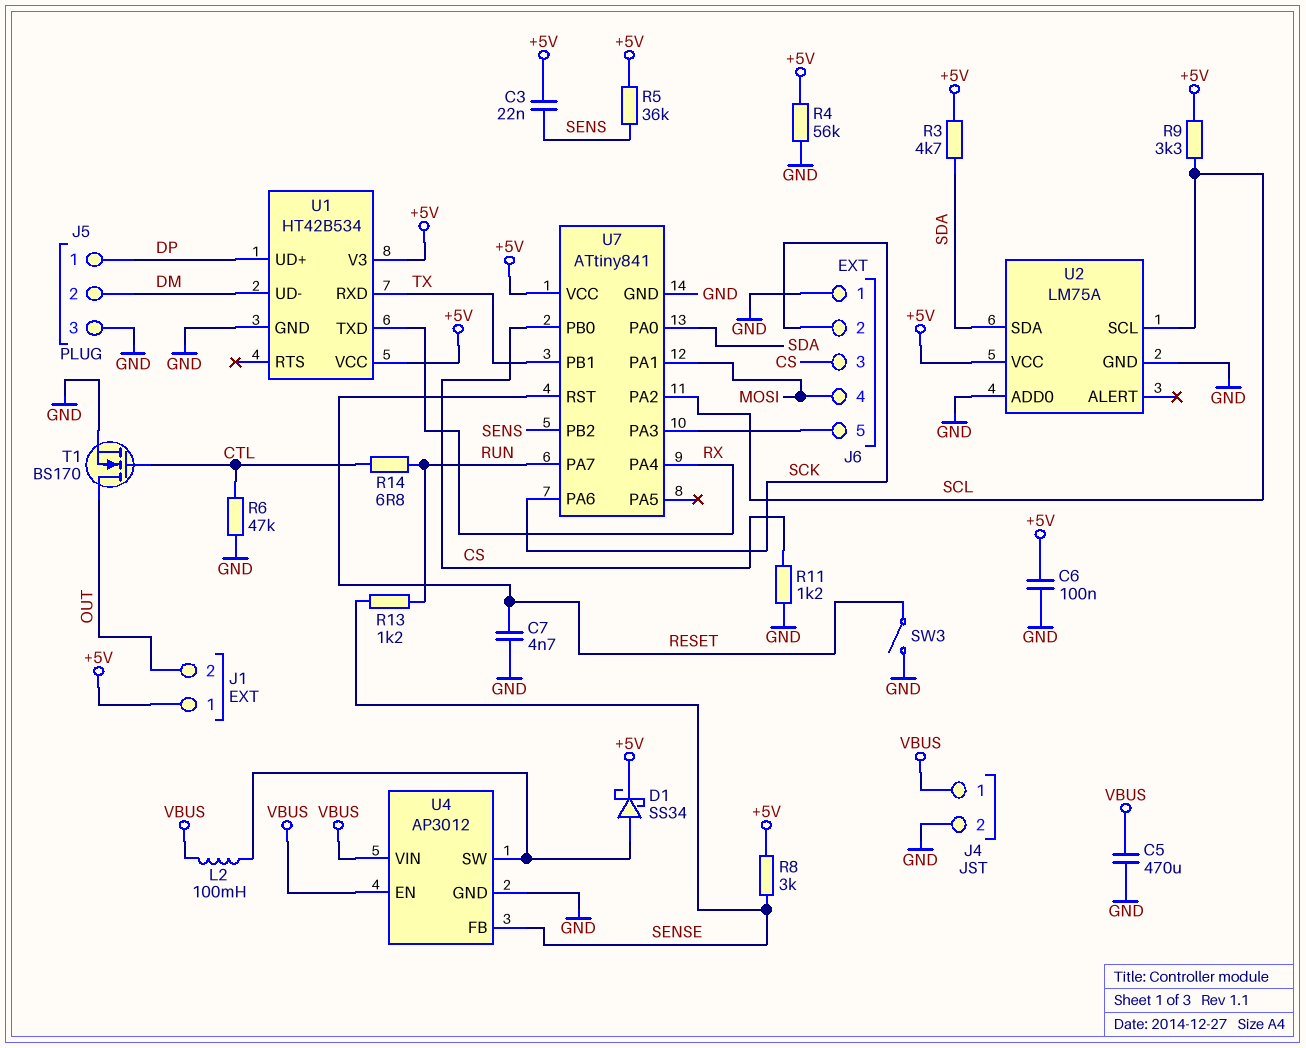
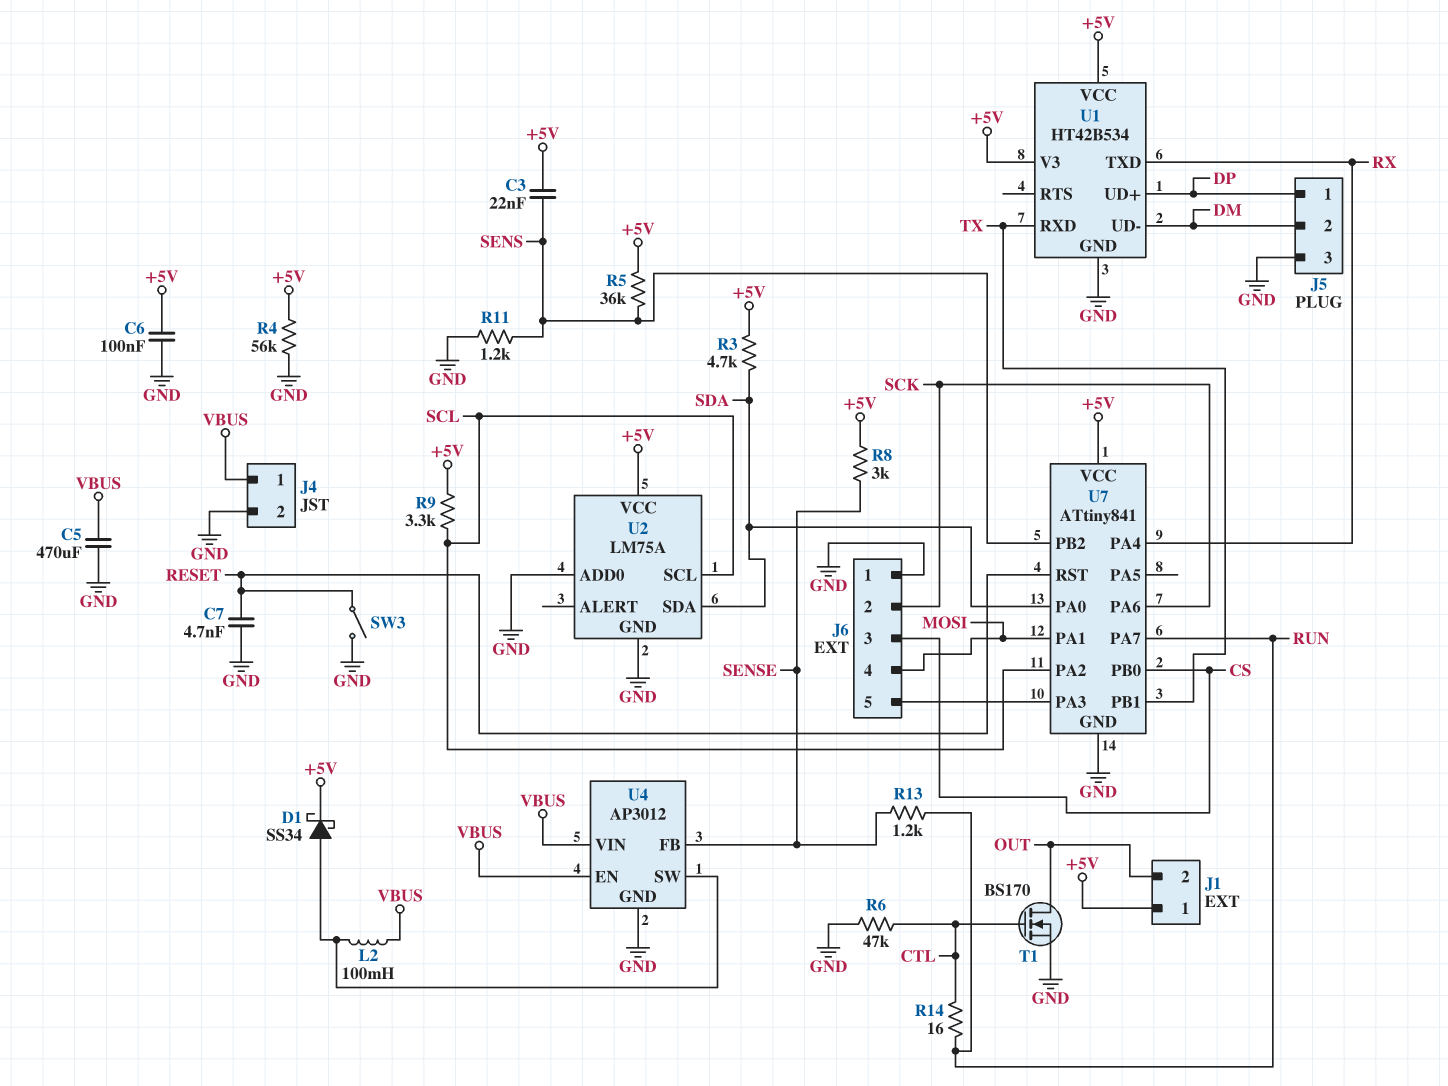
R11: 1.2k (CS, GND) -> 1.2k (GND, SENS)
R14: 6.8 (CTL, RUN) -> 16 (CTL, RUN)

